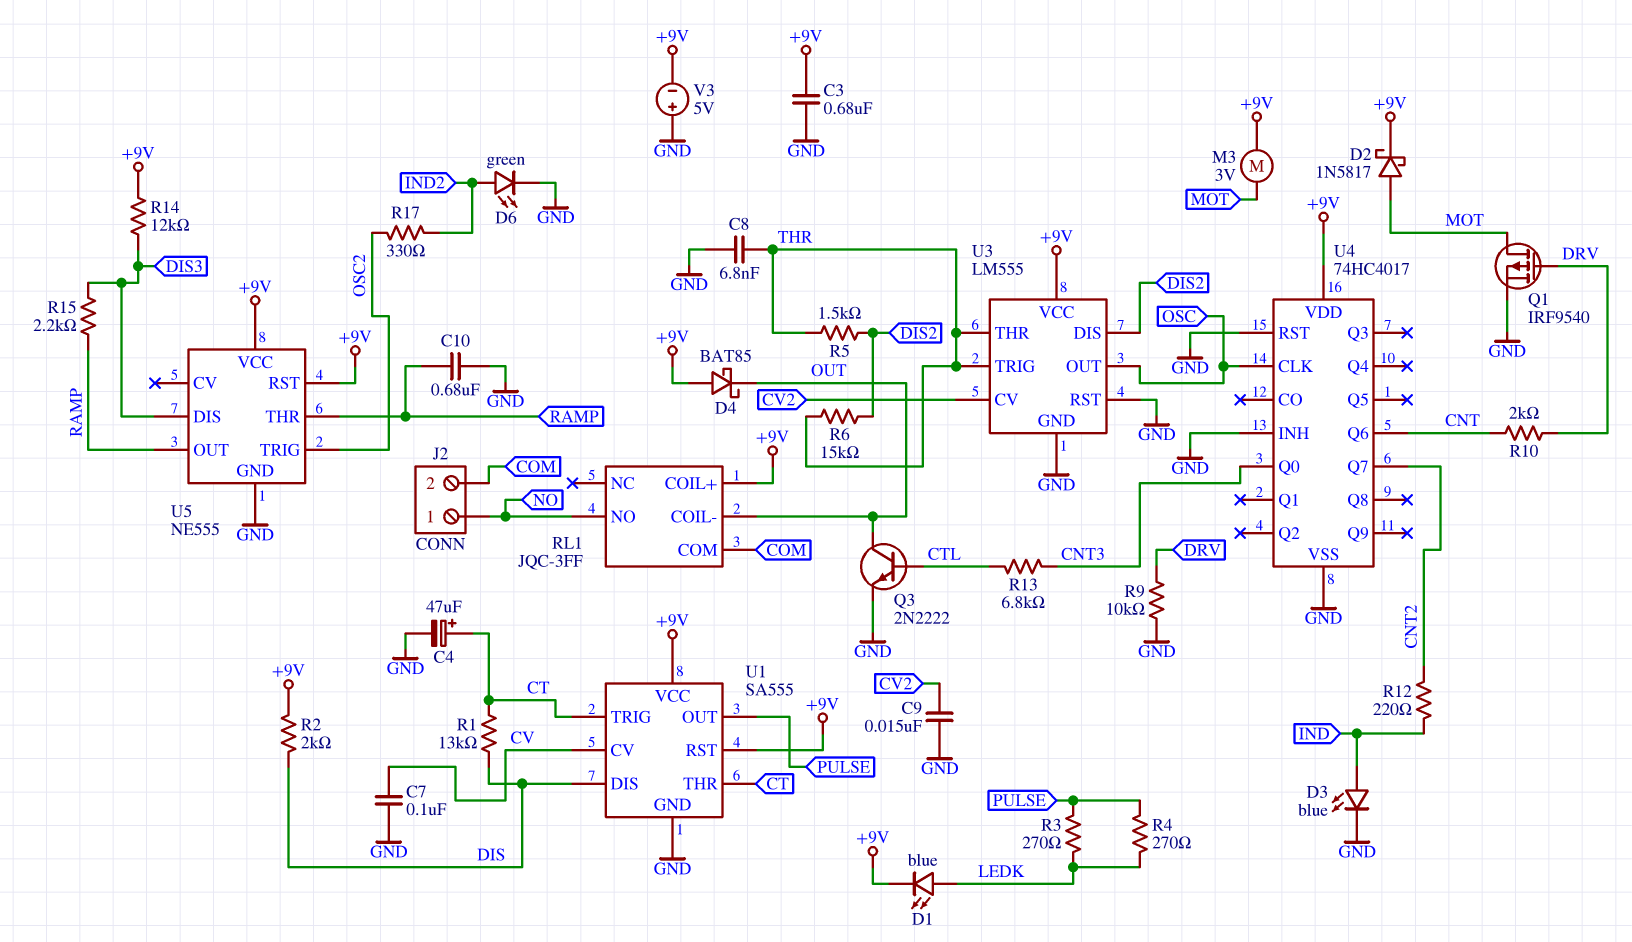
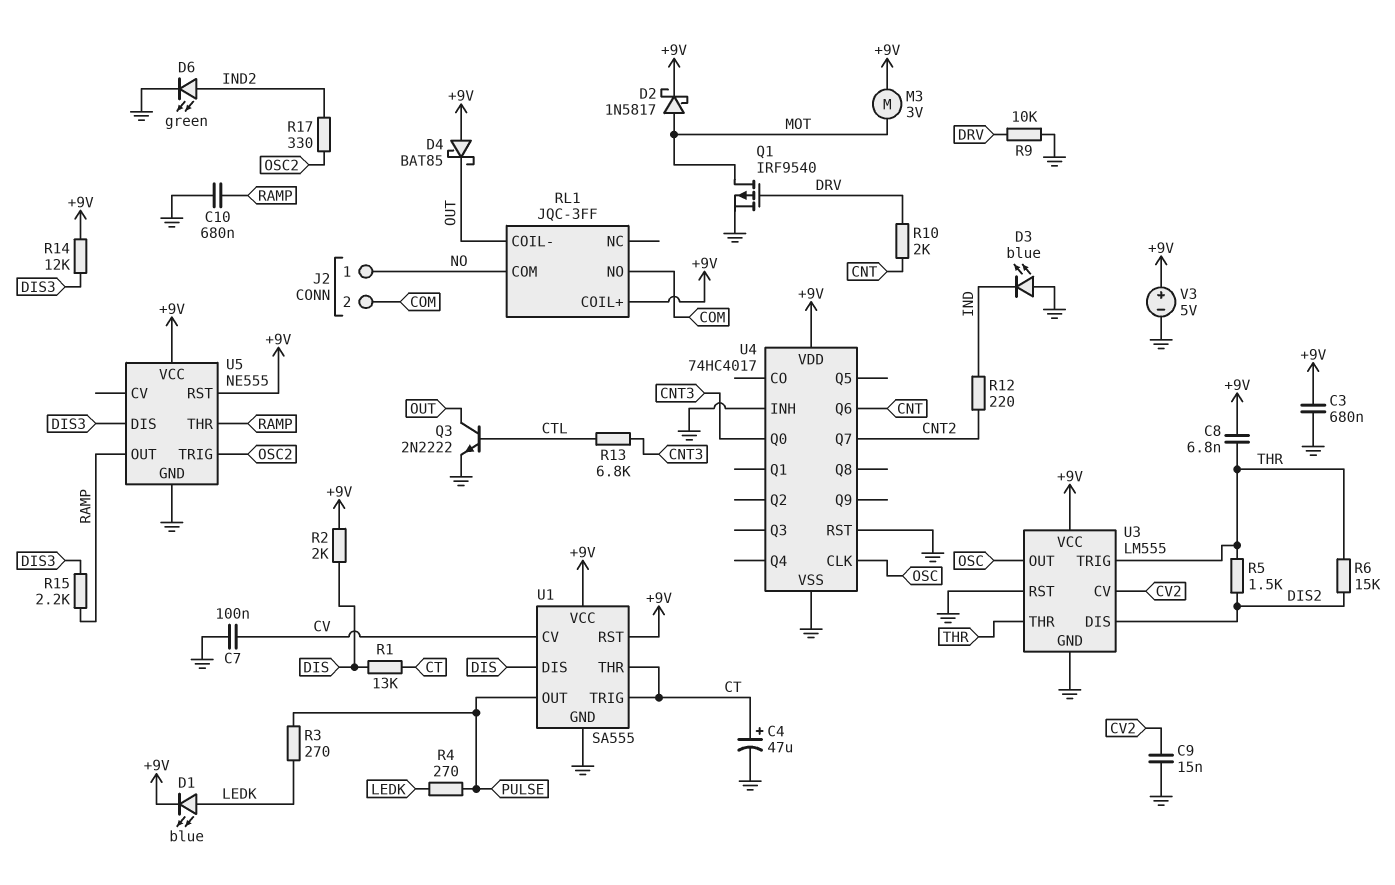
C8: 6.8nF (GND, THR) -> 6.8nF (+9V, THR)
D3: LED blue (A IND, K GND) -> LED blue (A GND, K IND)
RL1 pin COM: COM -> NO
RL1 pin NO: NO -> COM
V3: 5V (plus GND, minus +9V) -> 5V (plus +9V, minus GND)

